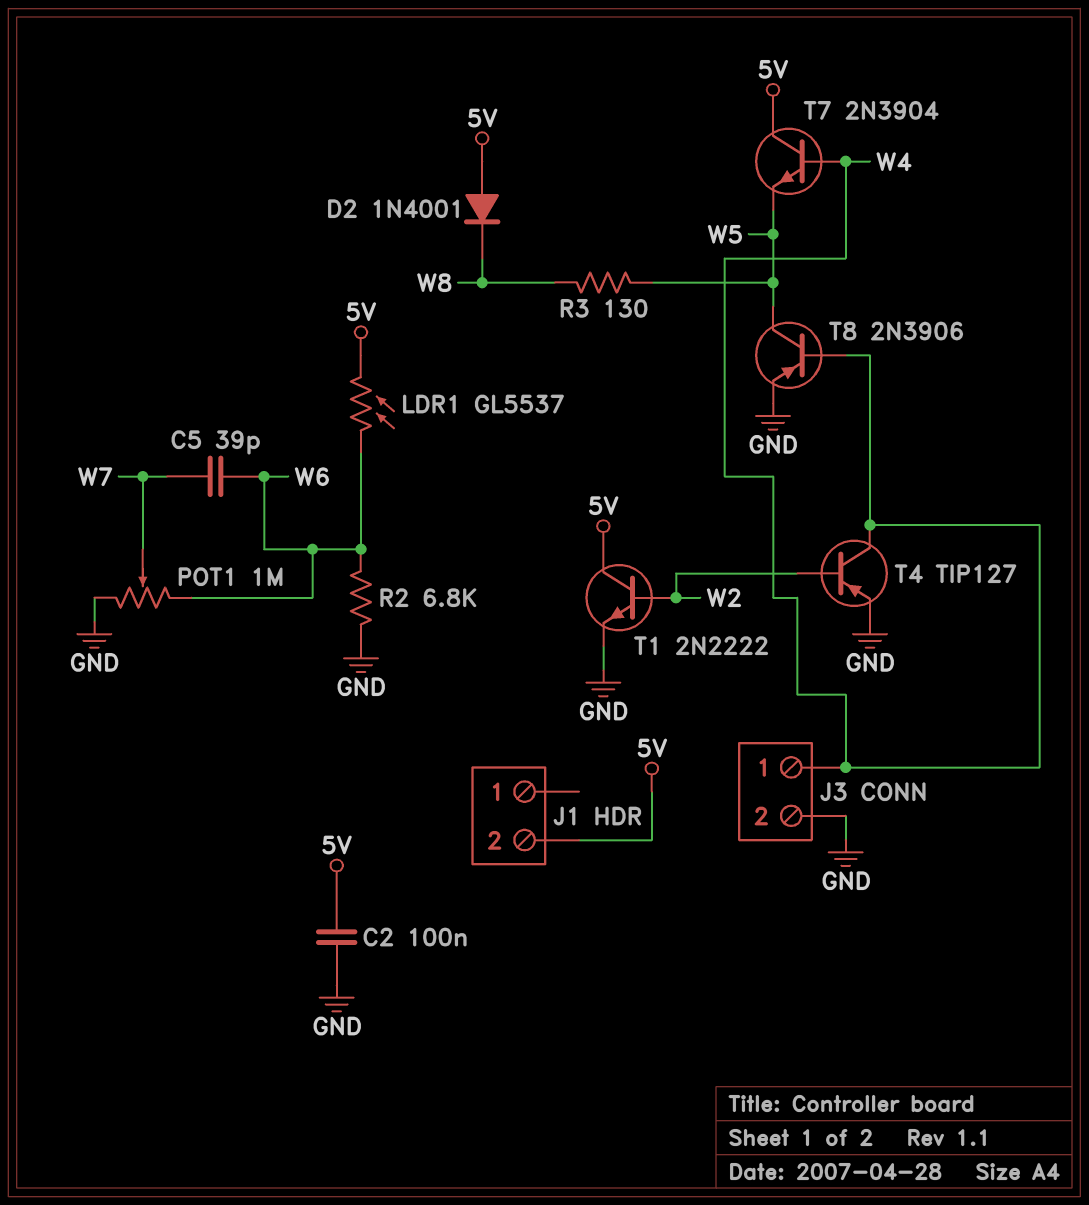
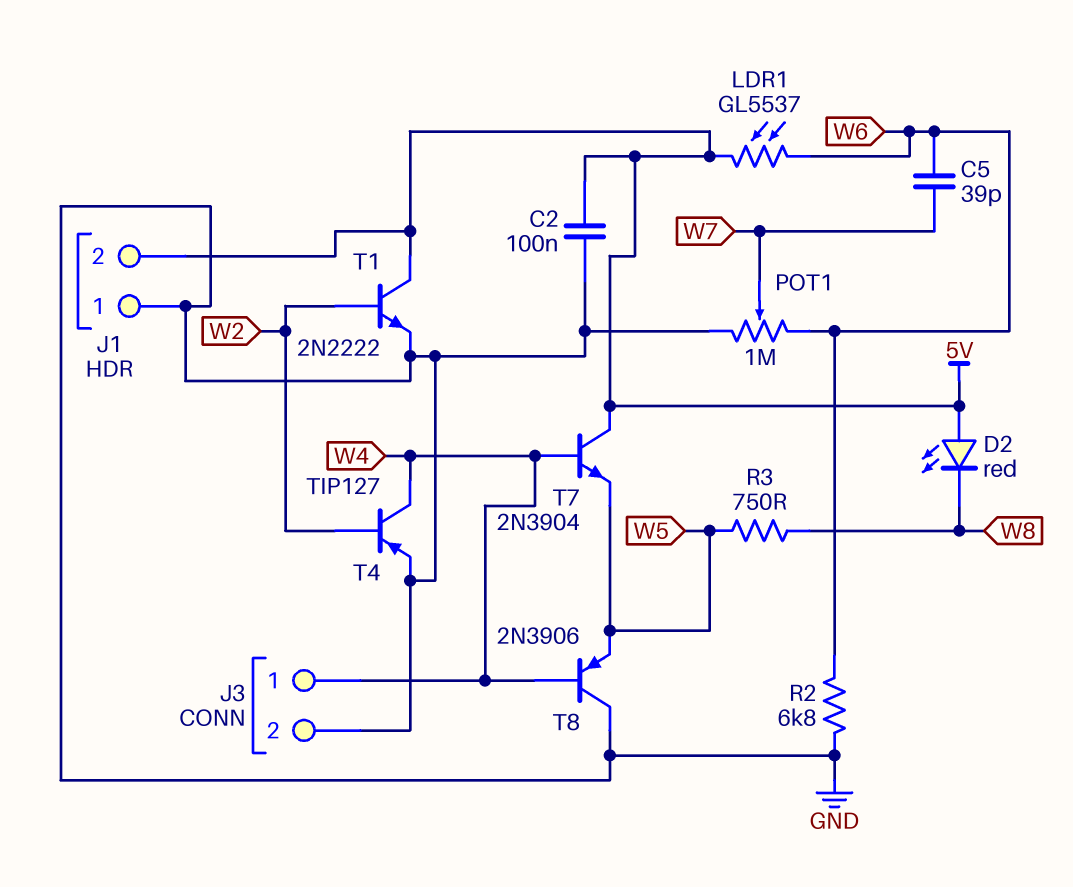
D2: diode 1N4001 (A 5V, K W8) -> LED red (A 5V, K W8)
J1 pin 1: none -> GND
R3: 130 (W5, W8) -> 750 (W5, W8)
T8: PNP 2N3906 (B W4, C W5, E GND) -> PNP 2N3906 (B W4, C GND, E W5)

